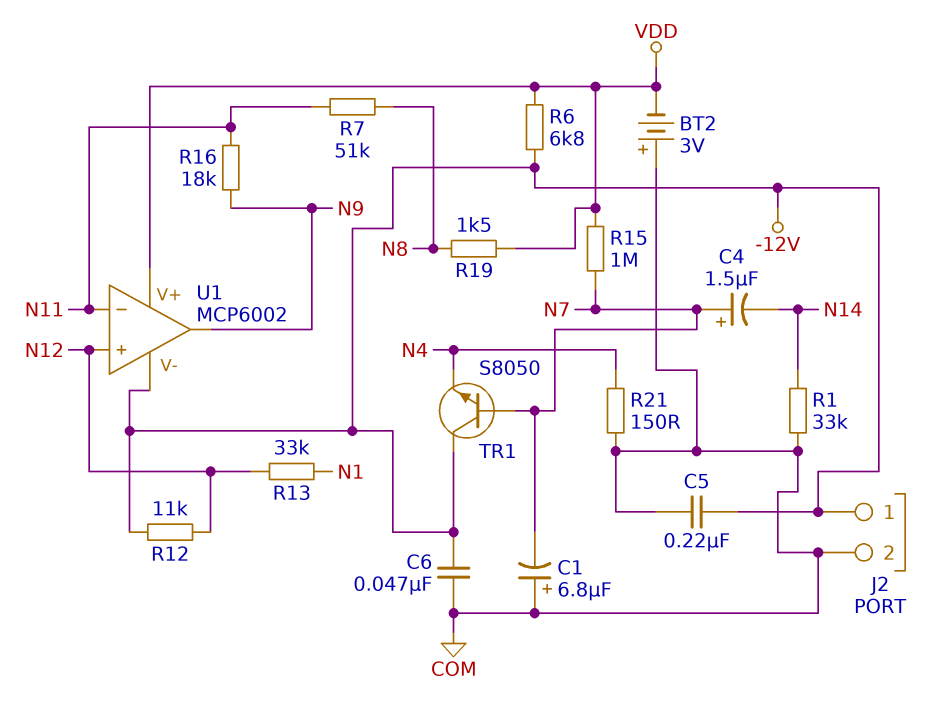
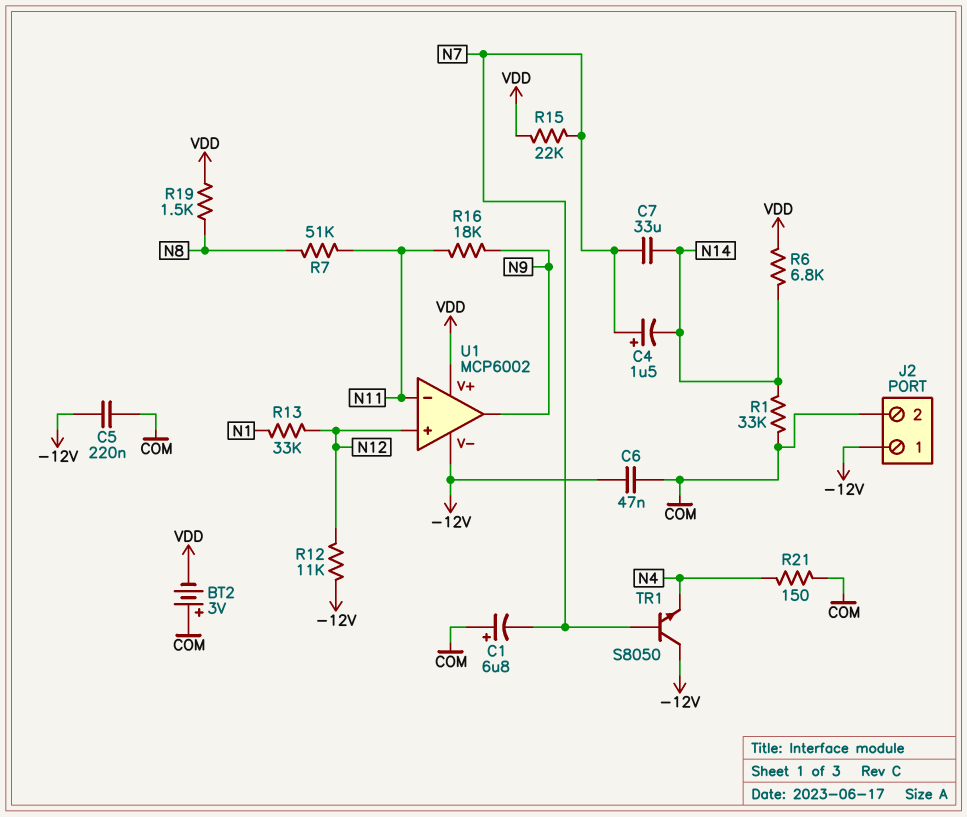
C7: none -> 33uF (N7, N14)
R6: 6.8k (-12V, VDD) -> 6.8k (N14, VDD)
R15: 1M (N7, VDD) -> 22k (N7, VDD)

